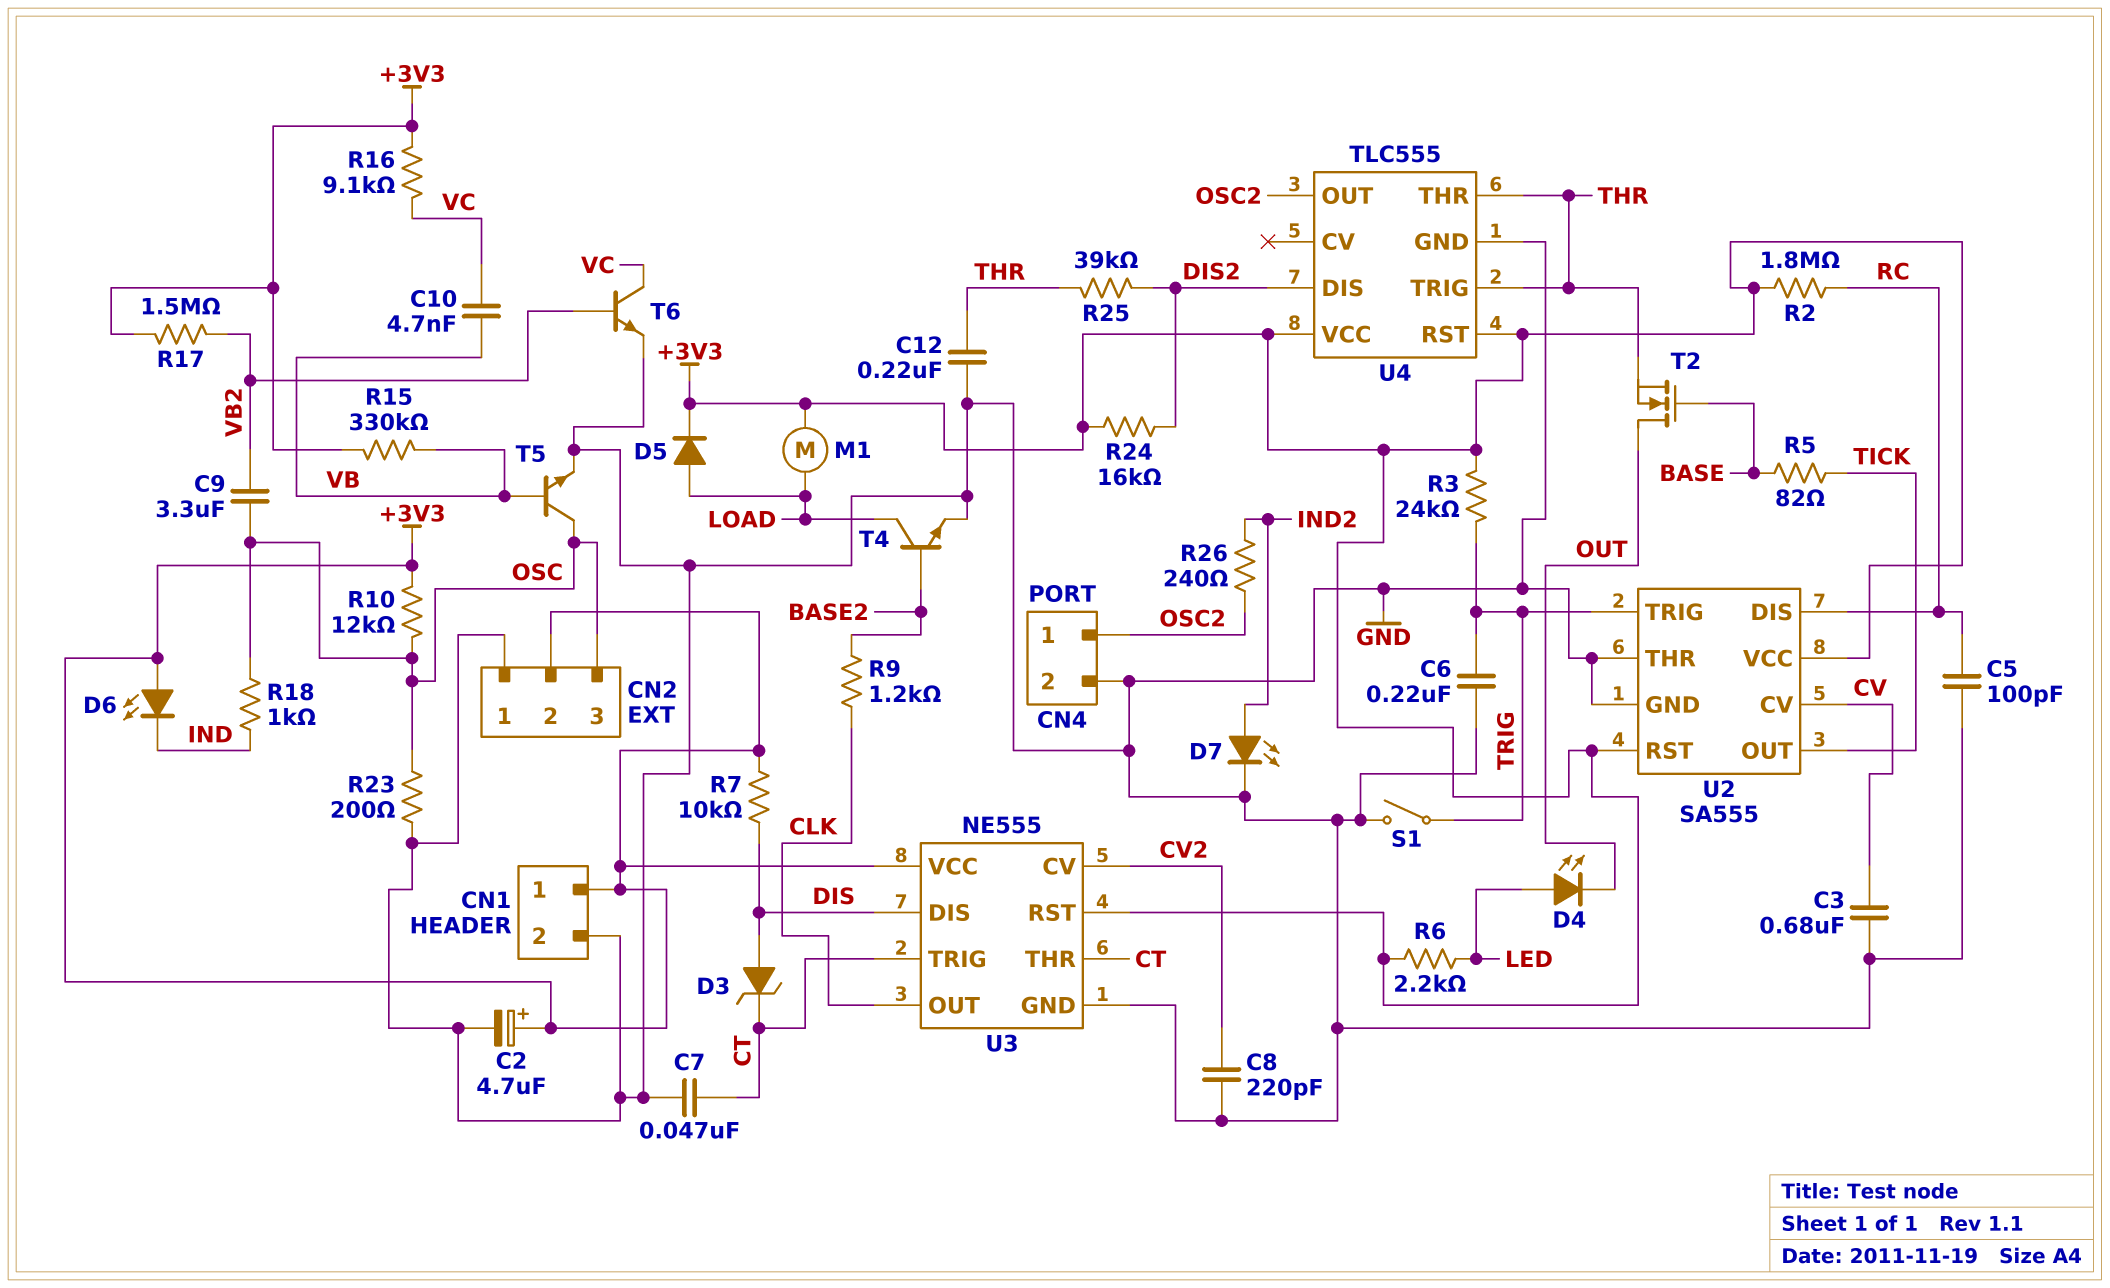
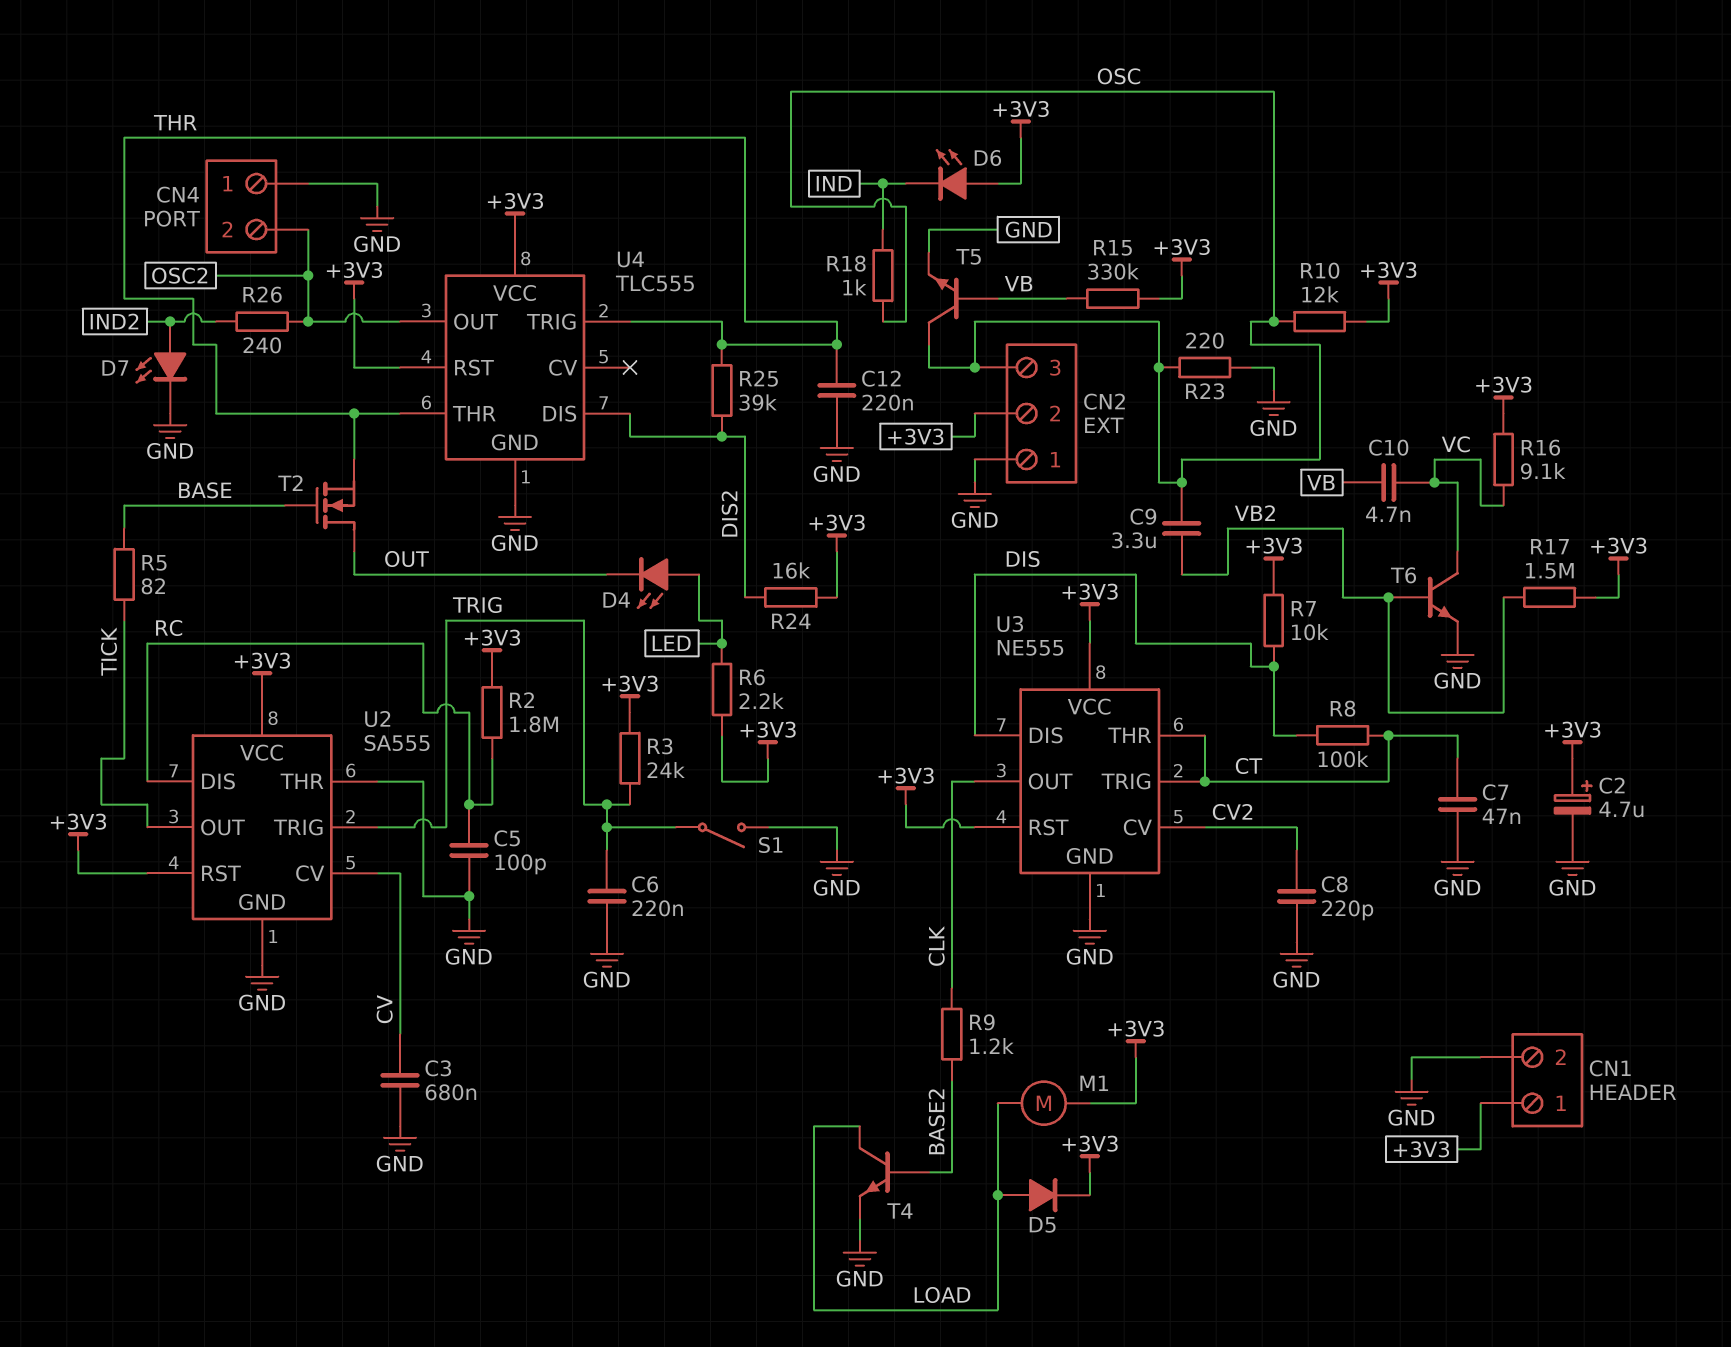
CN4 pin 1: OSC2 -> GND
CN4 pin 2: GND -> OSC2
D3: zener (A DIS, K CT) -> none
R8: none -> 100k (CT, DIS)
R23: 200 (GND, OSC) -> 220 (GND, OSC)

